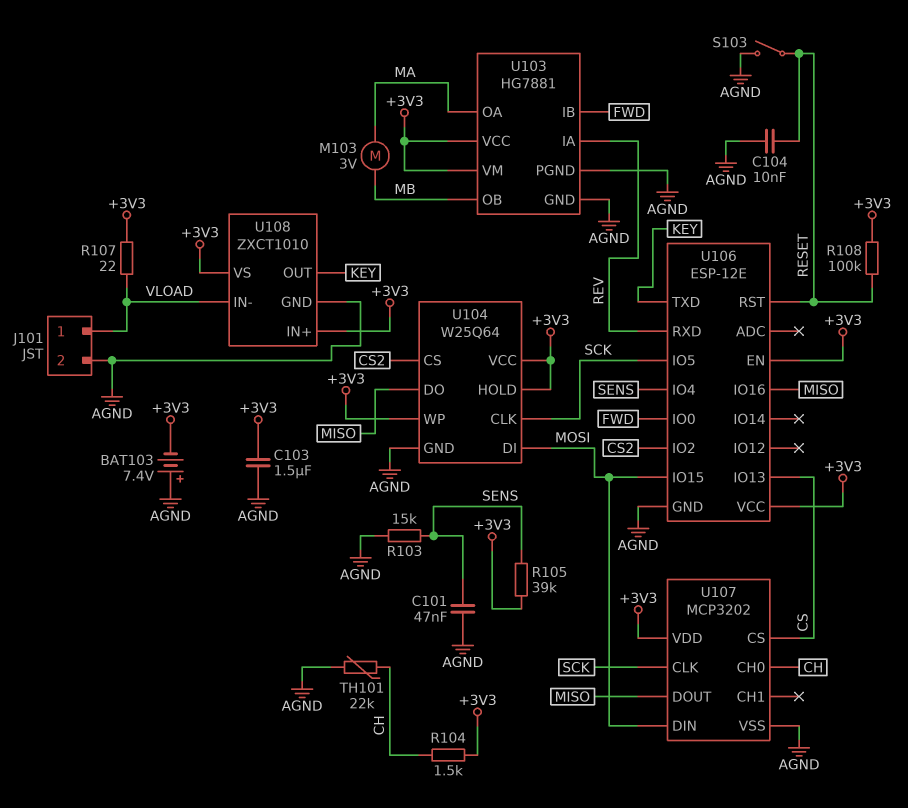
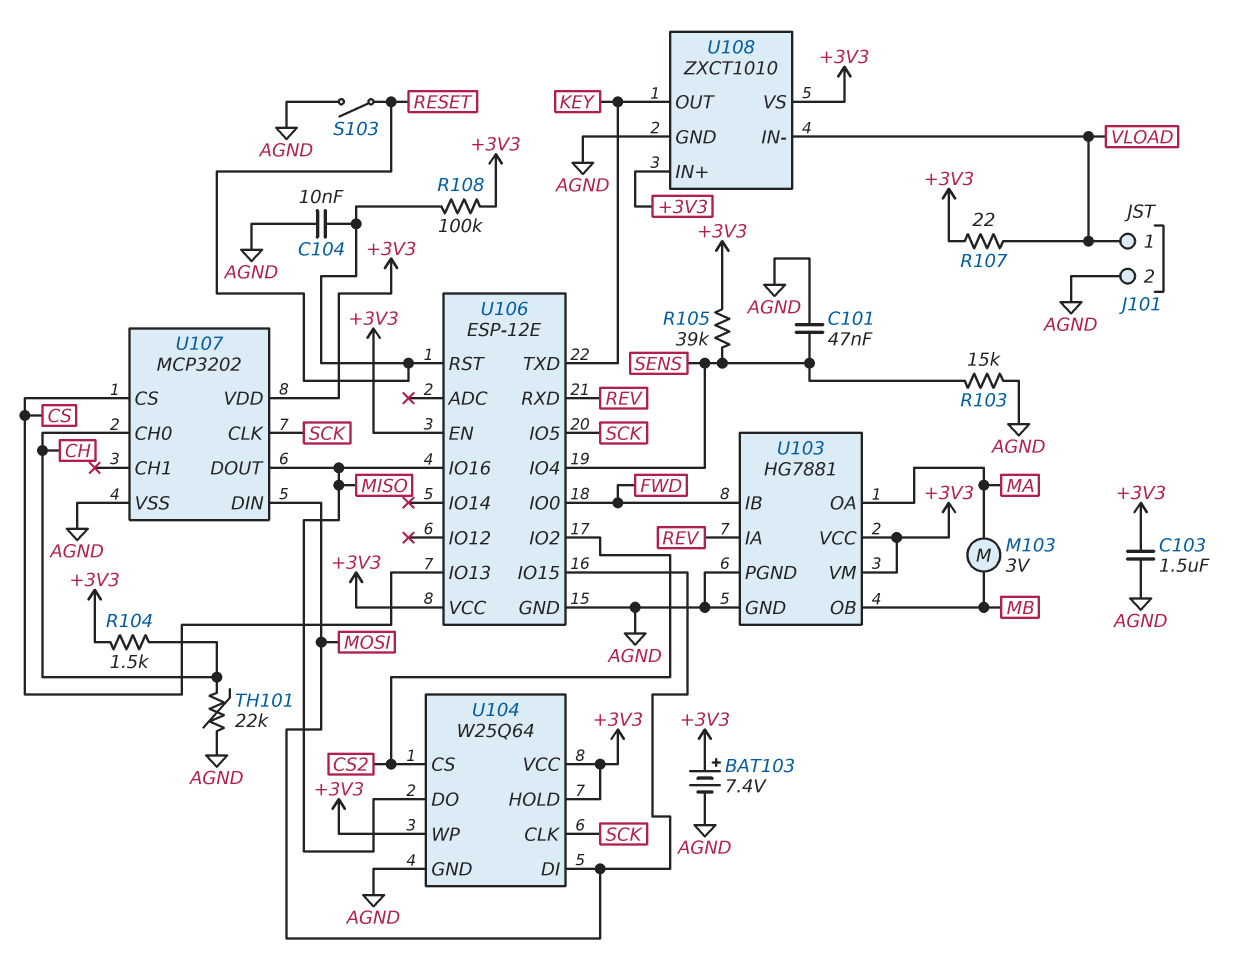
BAT103: 7.4V (plus AGND, minus +3V3) -> 7.4V (plus +3V3, minus AGND)

